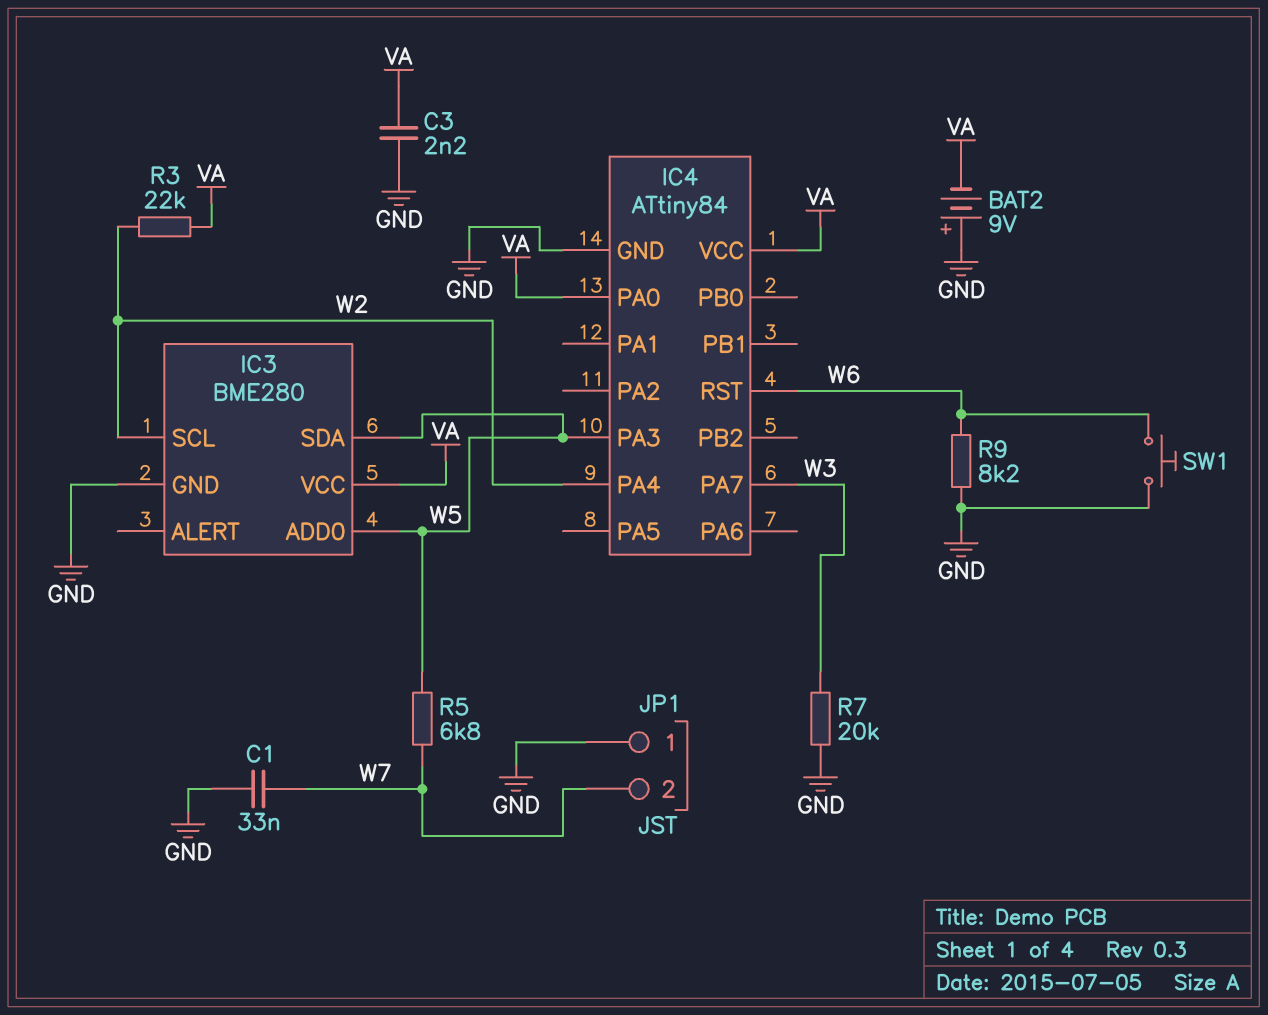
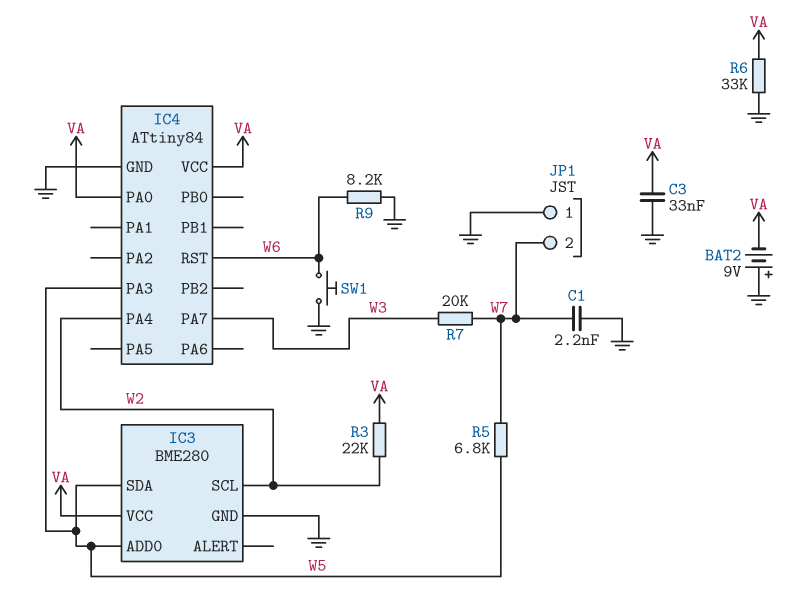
C1: 33nF (GND, W7) -> 2.2nF (GND, W7)
C3: 2.2nF (GND, VA) -> 33nF (GND, VA)
R6: none -> 33k (GND, VA)
R7: 20k (GND, W3) -> 20k (W3, W7)

